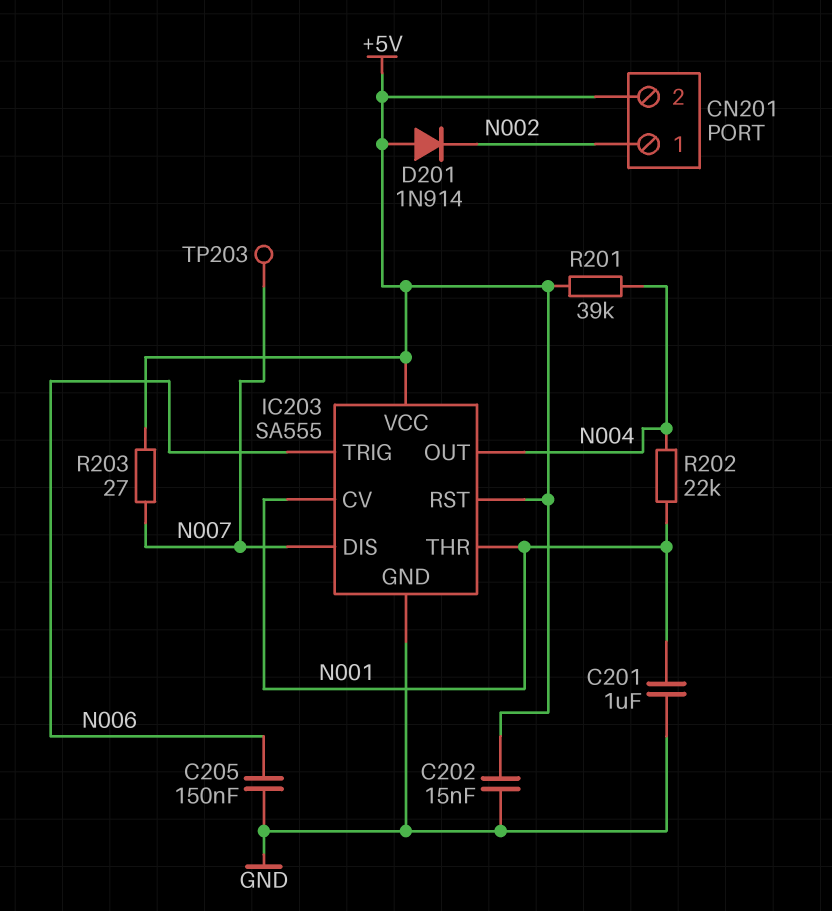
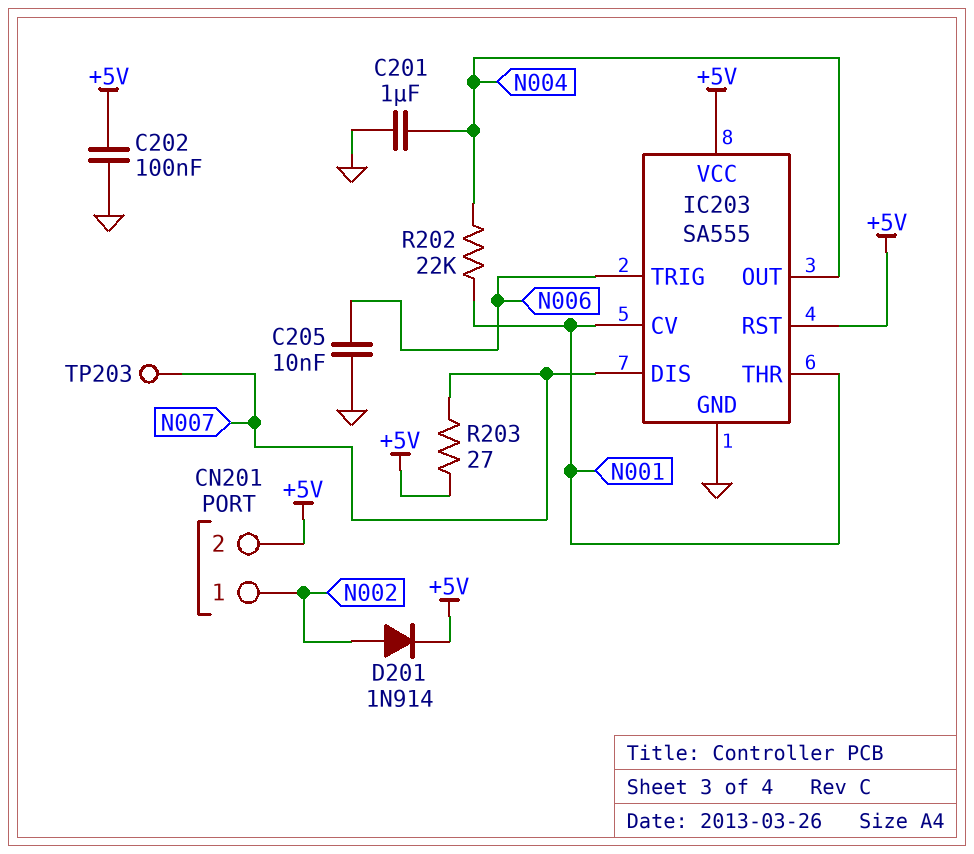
C201: 1uF (GND, N001) -> 1uF (GND, N004)
C202: 15nF (+5V, GND) -> 100nF (+5V, GND)
C205: 150nF (GND, N006) -> 10nF (GND, N006)
D201: diode 1N914 (A +5V, K N002) -> diode 1N914 (A N002, K +5V)
R201: 39k (+5V, N004) -> none

